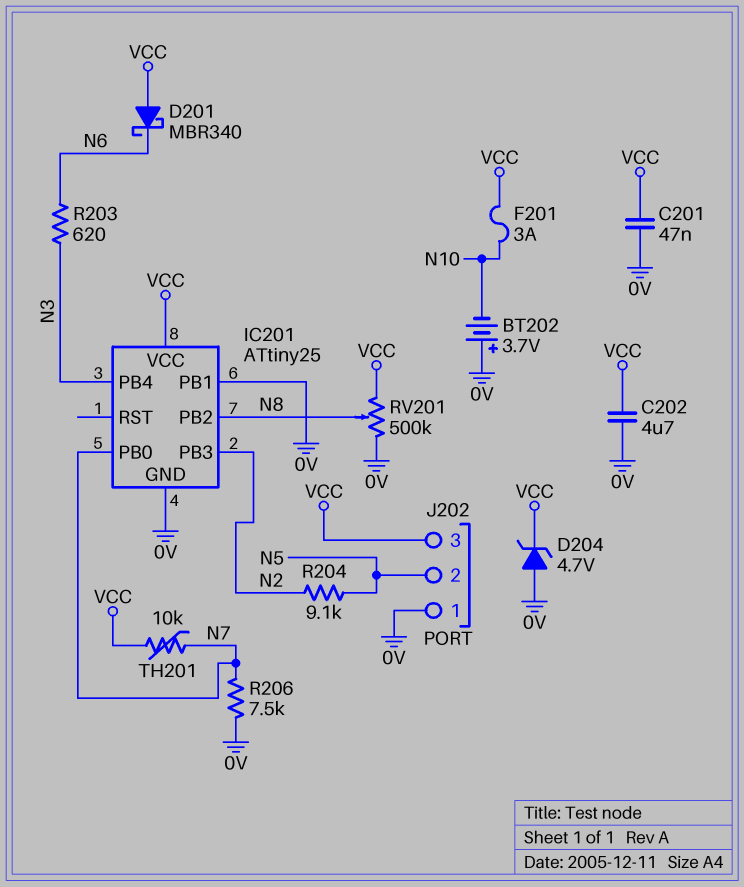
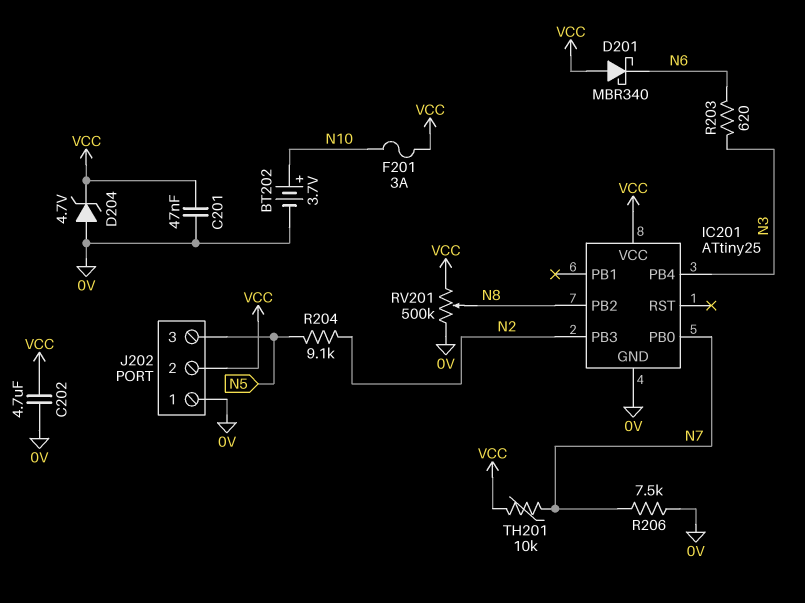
BT202: 3.7V (plus 0V, minus N10) -> 3.7V (plus N10, minus 0V)
IC201 pin PB1: 0V -> none
J202 pin 2: N5 -> VCC
J202 pin 3: VCC -> N5

